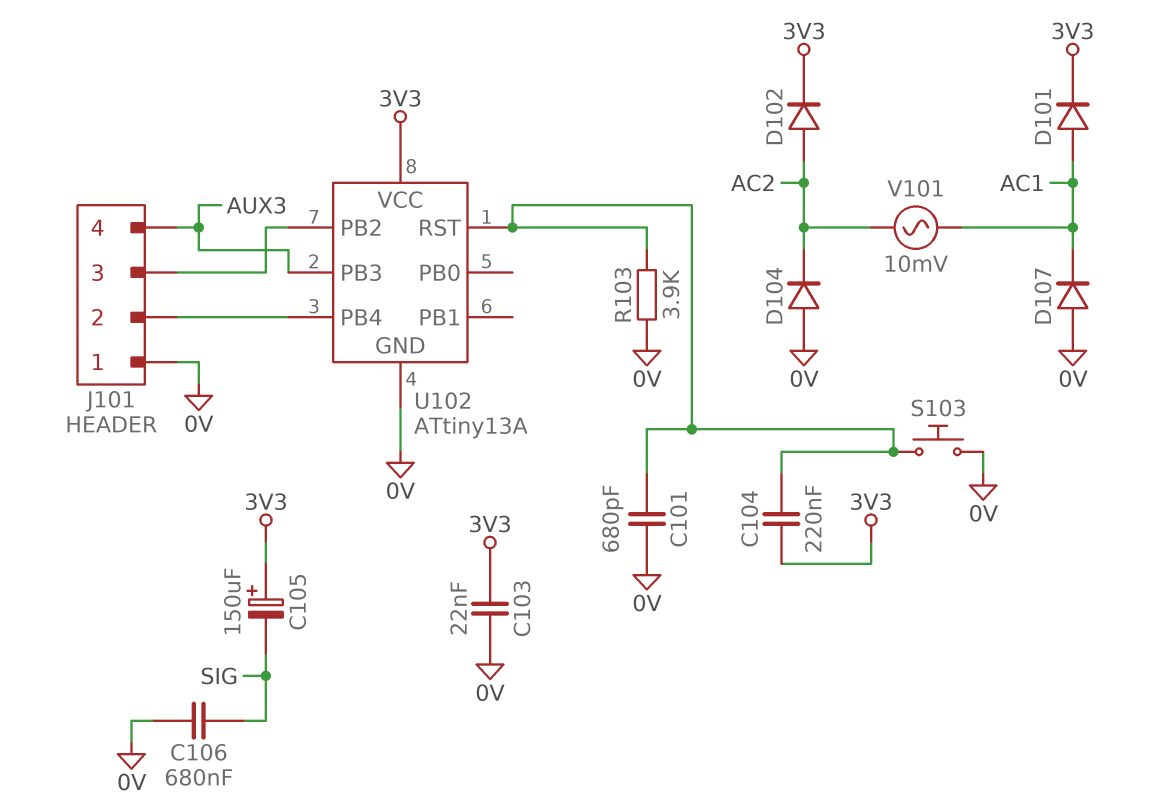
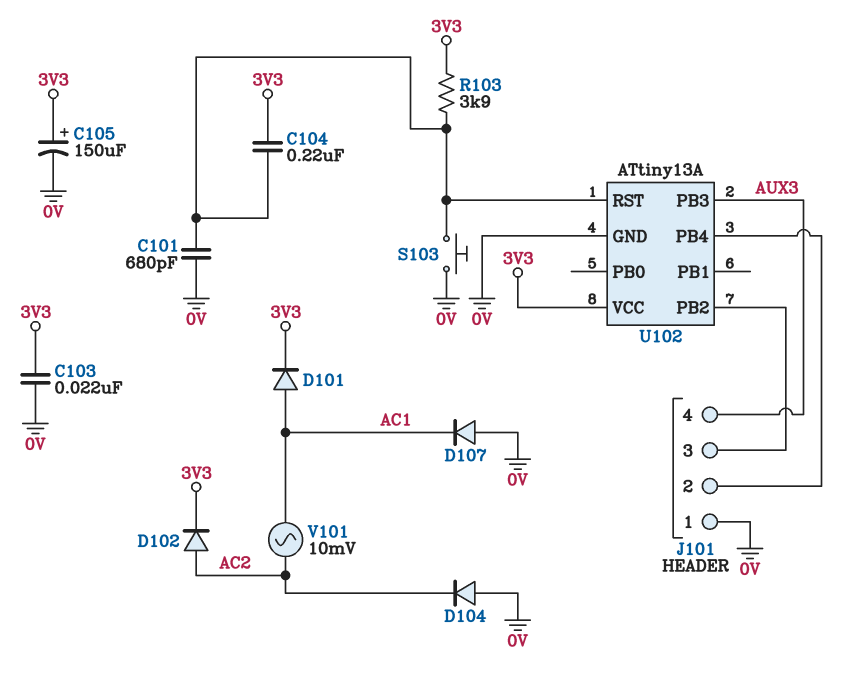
C105: 150uF (plus 3V3, minus SIG) -> 150uF (plus 3V3, minus 0V)
C106: 680nF (0V, SIG) -> none
R103: 3.9k (0V, U102/RST) -> 3.9k (3V3, U102/RST)

